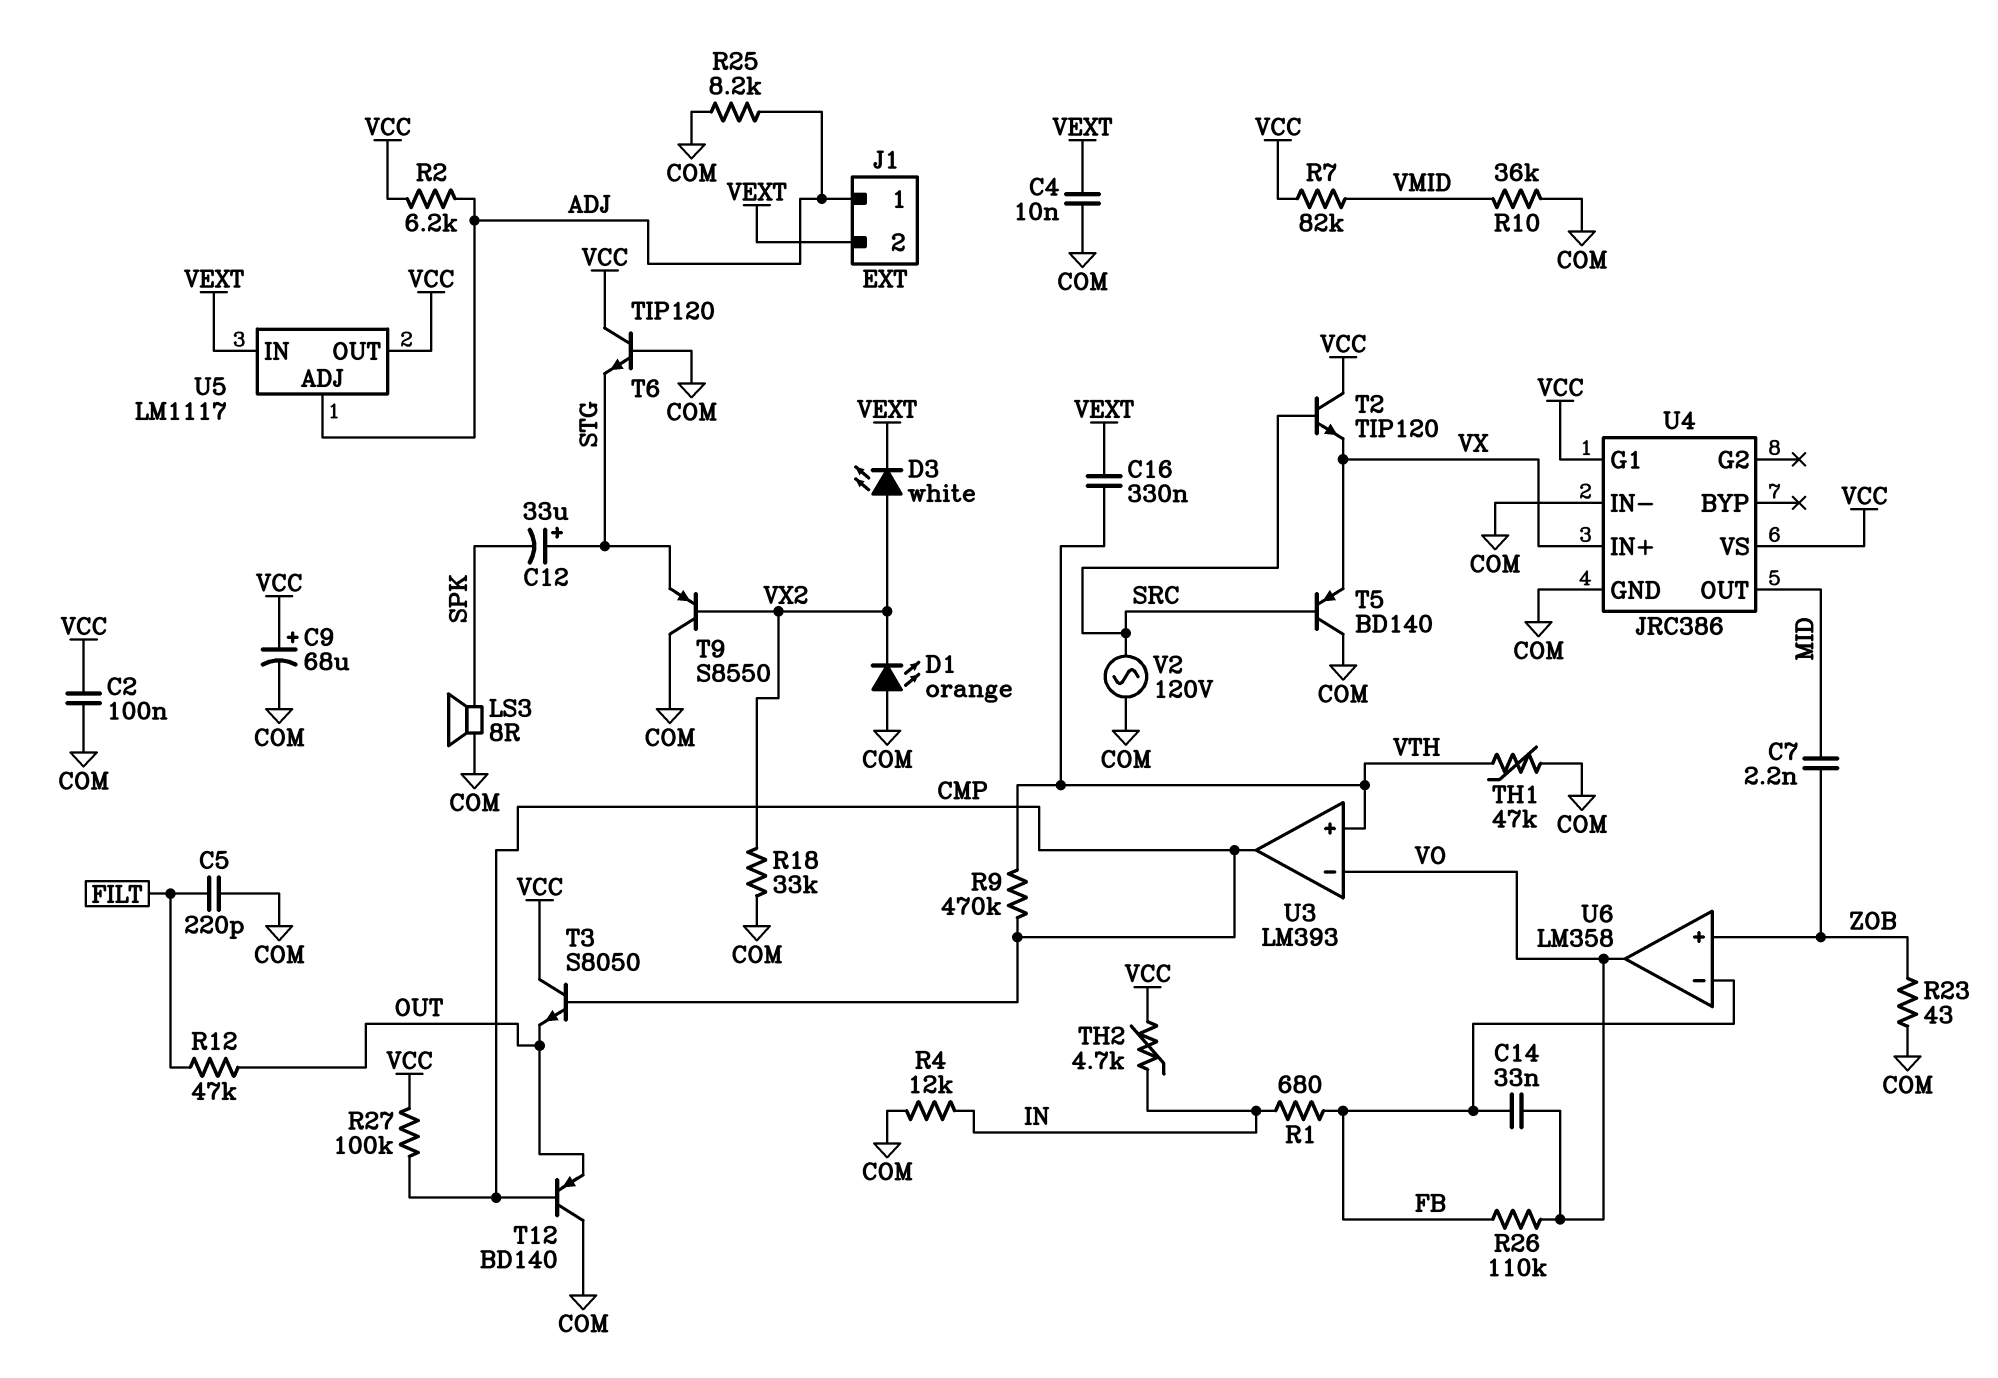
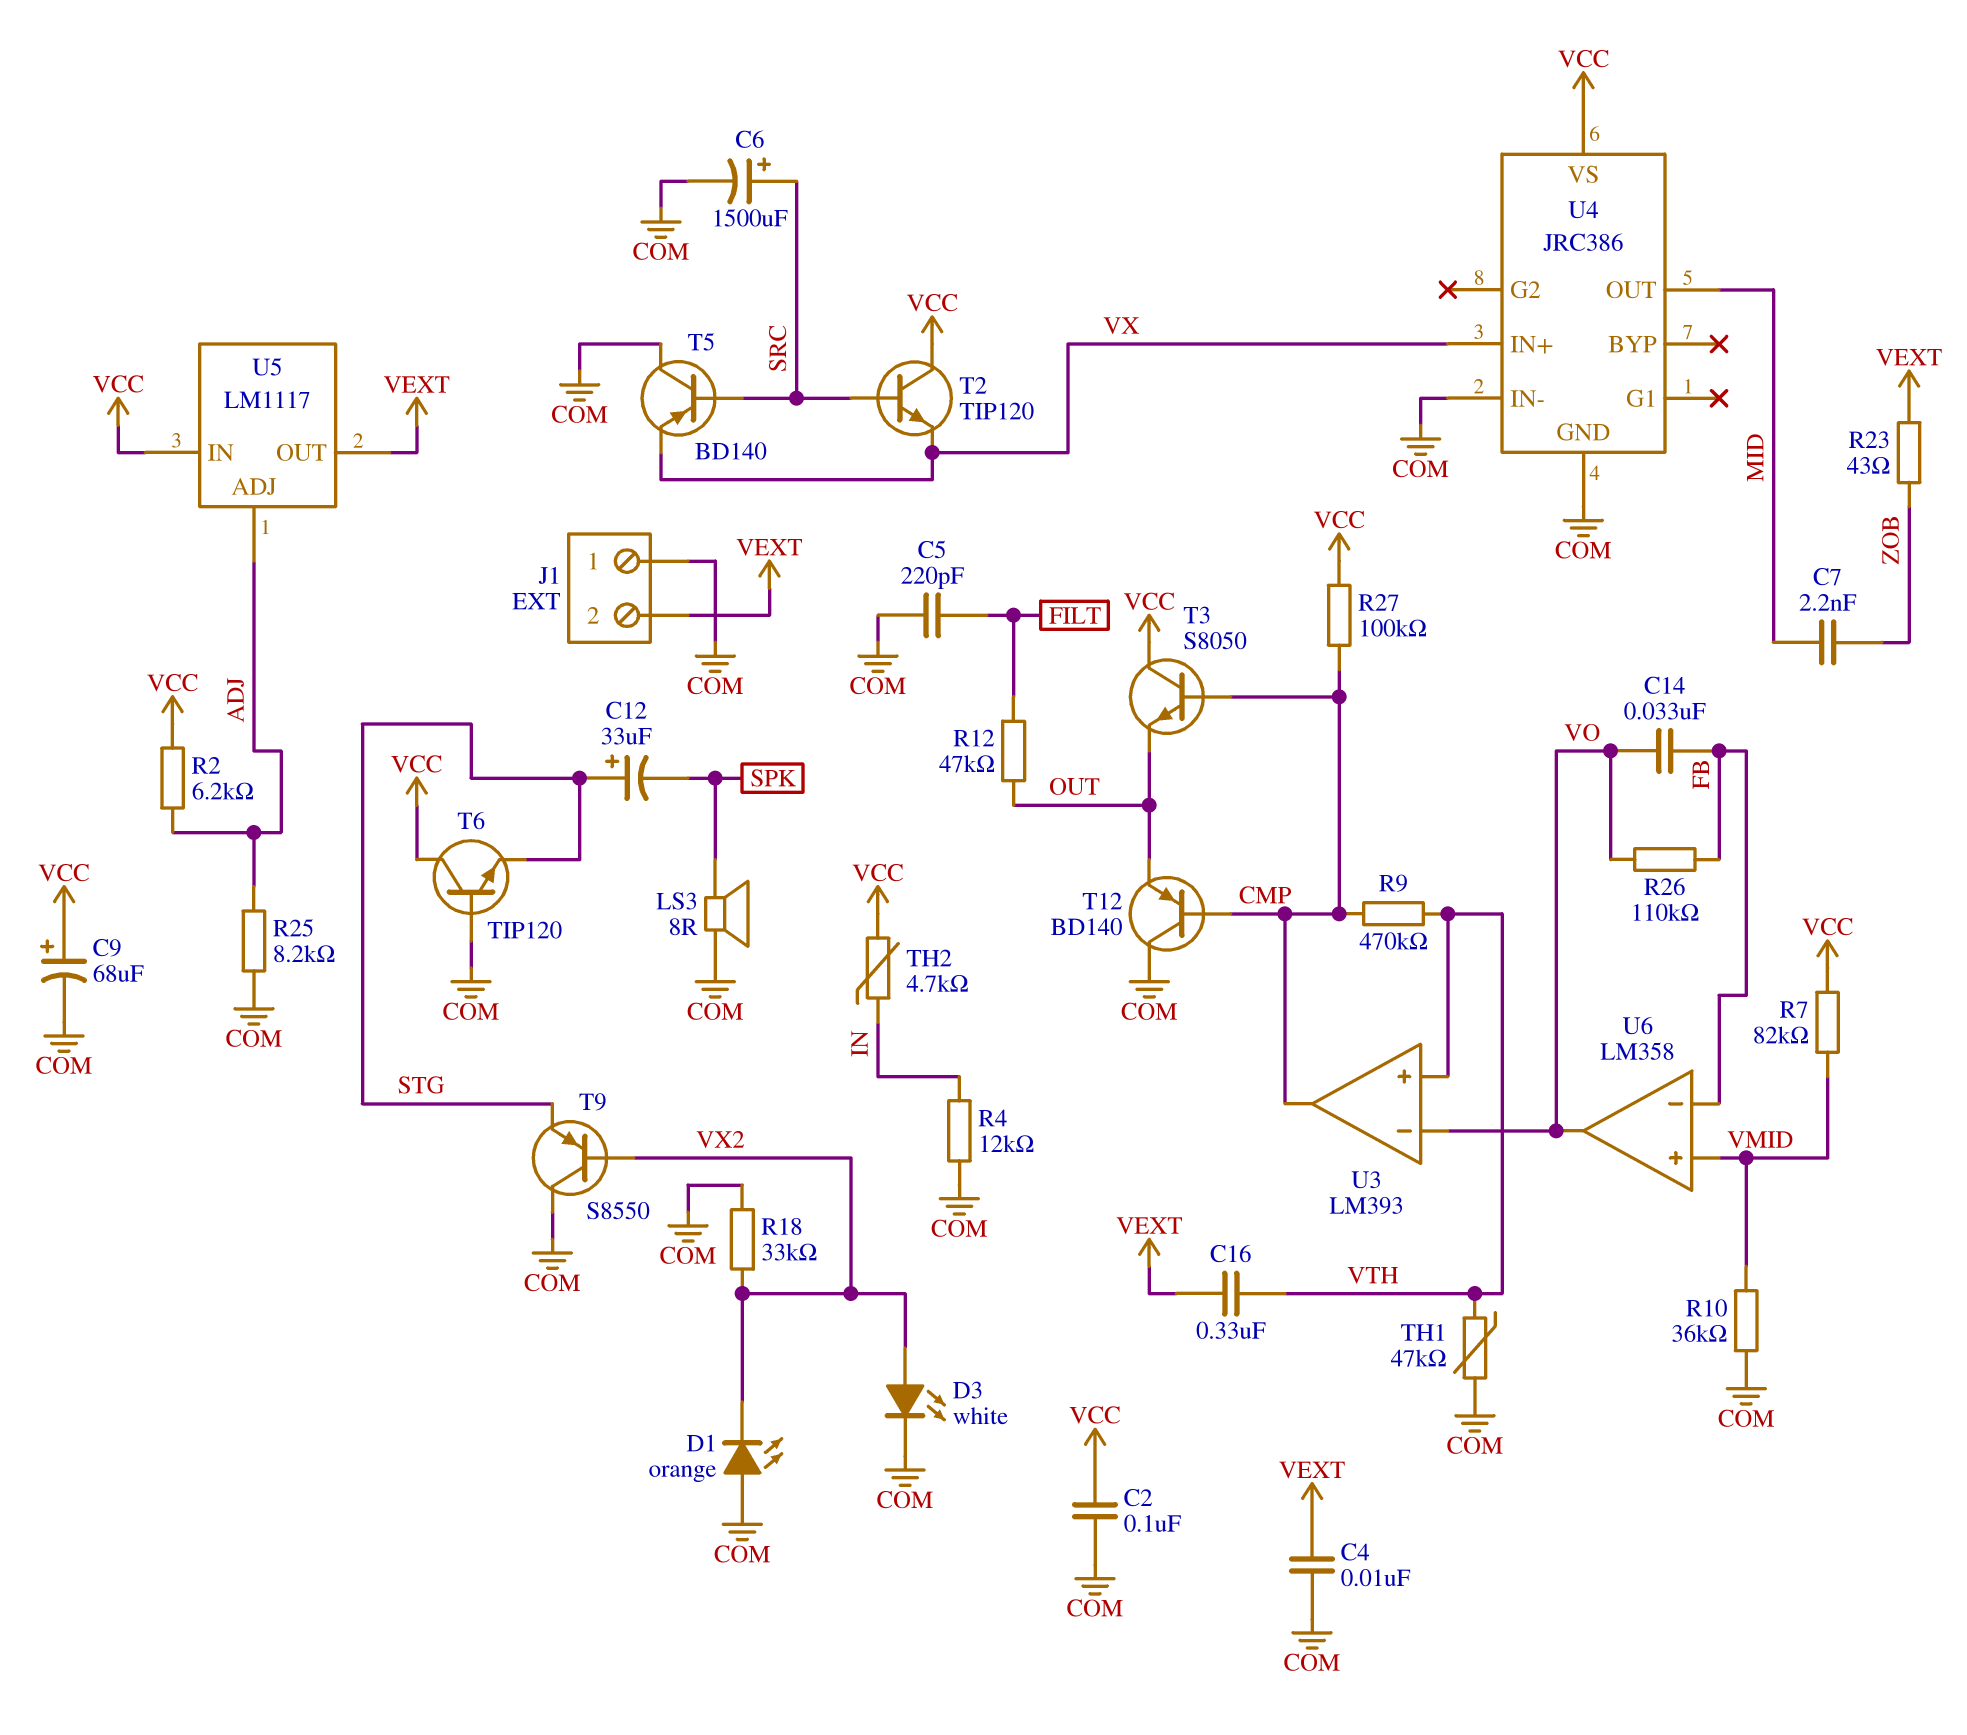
C6: none -> 1500uF (plus SRC, minus COM)
D3: LED white (A VX2, K VEXT) -> LED white (A VX2, K COM)
J1 pin 1: ADJ -> COM
R1: 680 (FB, IN) -> none
R23: 43 (COM, ZOB) -> 43 (VEXT, ZOB)
U4 pin G1: VCC -> none
U5 pin IN: VEXT -> VCC
U5 pin OUT: VCC -> VEXT
U6 pin in+: ZOB -> VMID
V2: AC 120V (COM, SRC) -> none

